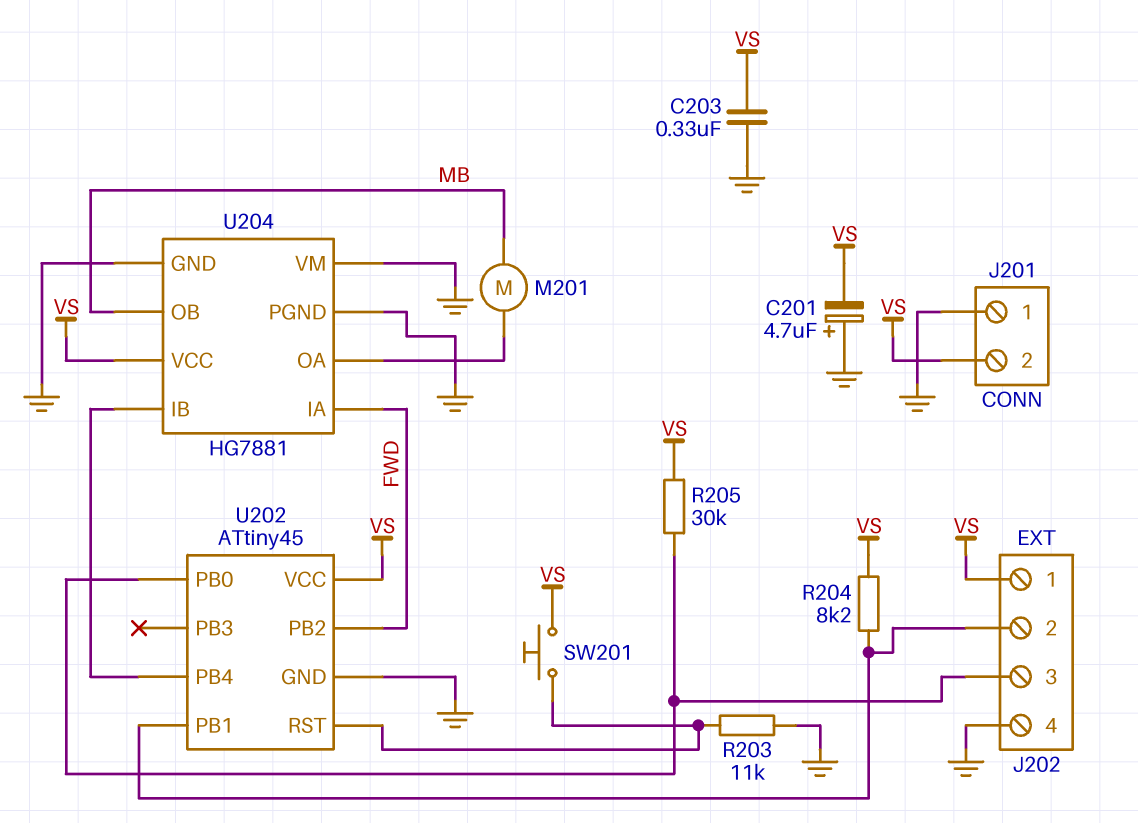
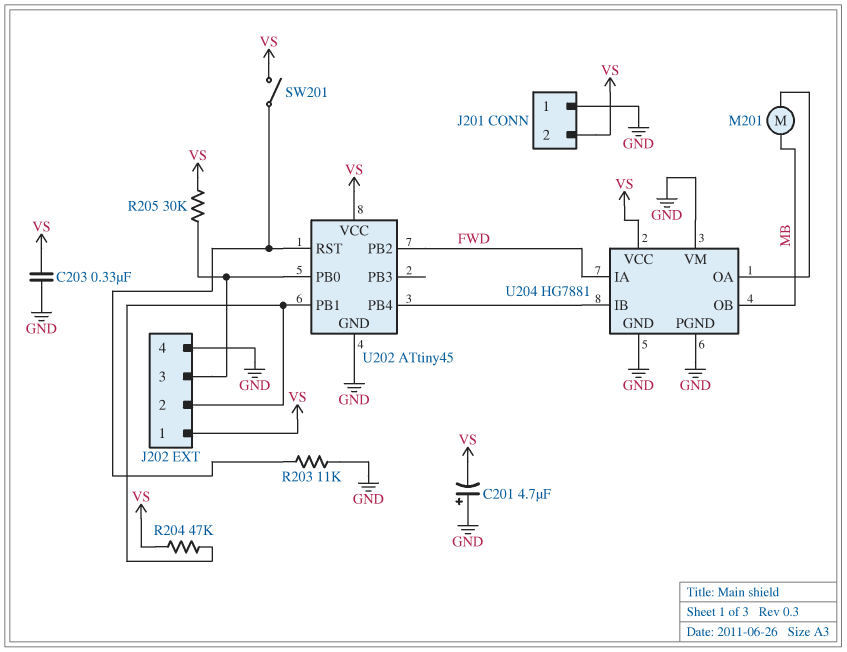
R204: 8.2k (J202/2, VS) -> 47k (J202/2, VS)
SW201: button (U202/RST, VS) -> switch (U202/RST, VS)

